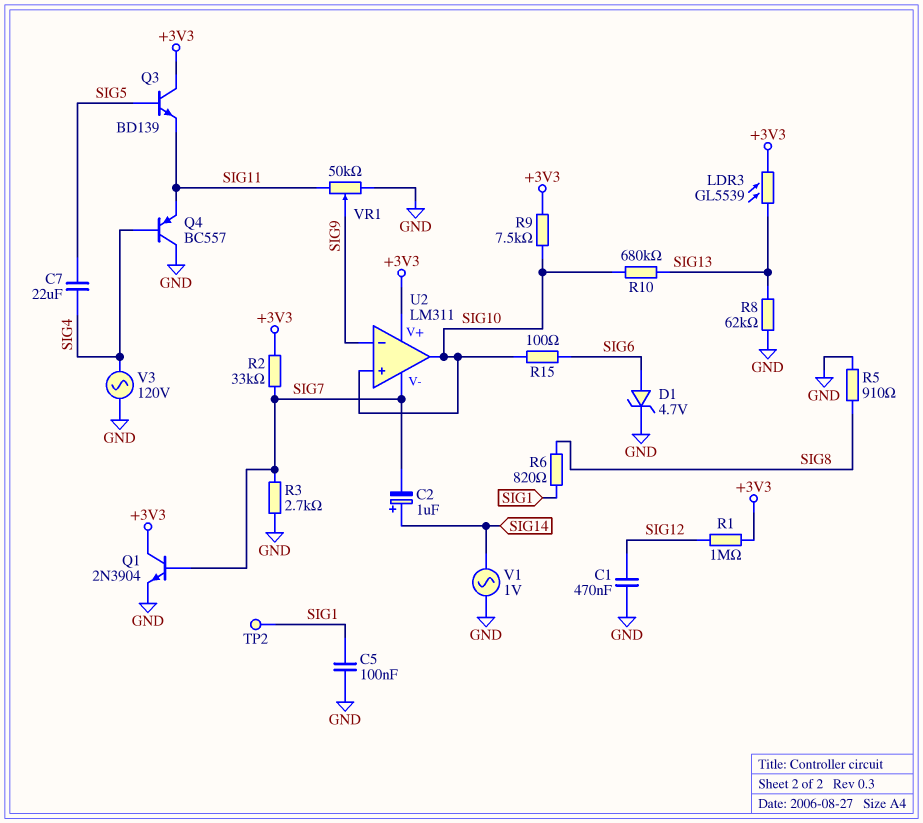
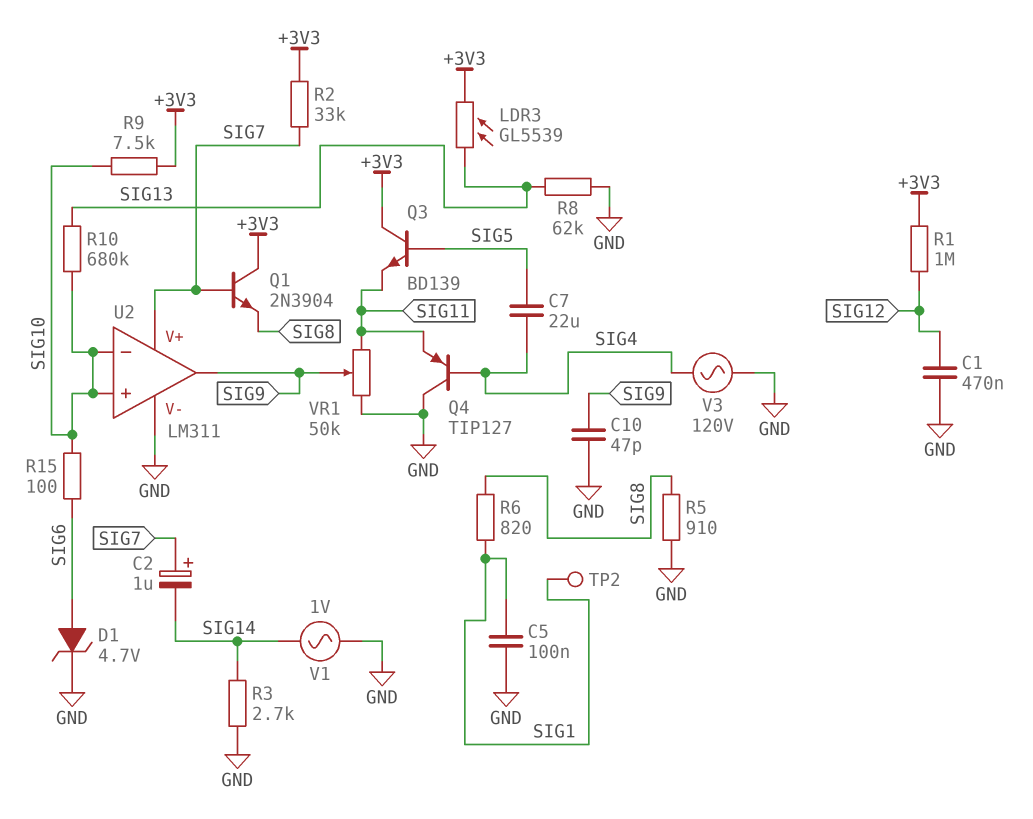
C2: 1uF (plus SIG14, minus SIG7) -> 1uF (plus SIG7, minus SIG14)
C10: none -> 47pF (GND, SIG9)
Q1: NPN 2N3904 (B SIG7, C +3V3, E GND) -> NPN 2N3904 (B SIG7, C +3V3, E SIG8)
Q4: PNP BC557 (B SIG4, C GND, E SIG11) -> PNP TIP127 (B SIG4, C GND, E SIG11)
R3: 2.7k (GND, SIG7) -> 2.7k (GND, SIG14)
U2 pin V+: +3V3 -> SIG7
U2 pin V-: SIG7 -> GND
U2 pin in-: SIG9 -> SIG10
U2 pin out: SIG10 -> SIG9

